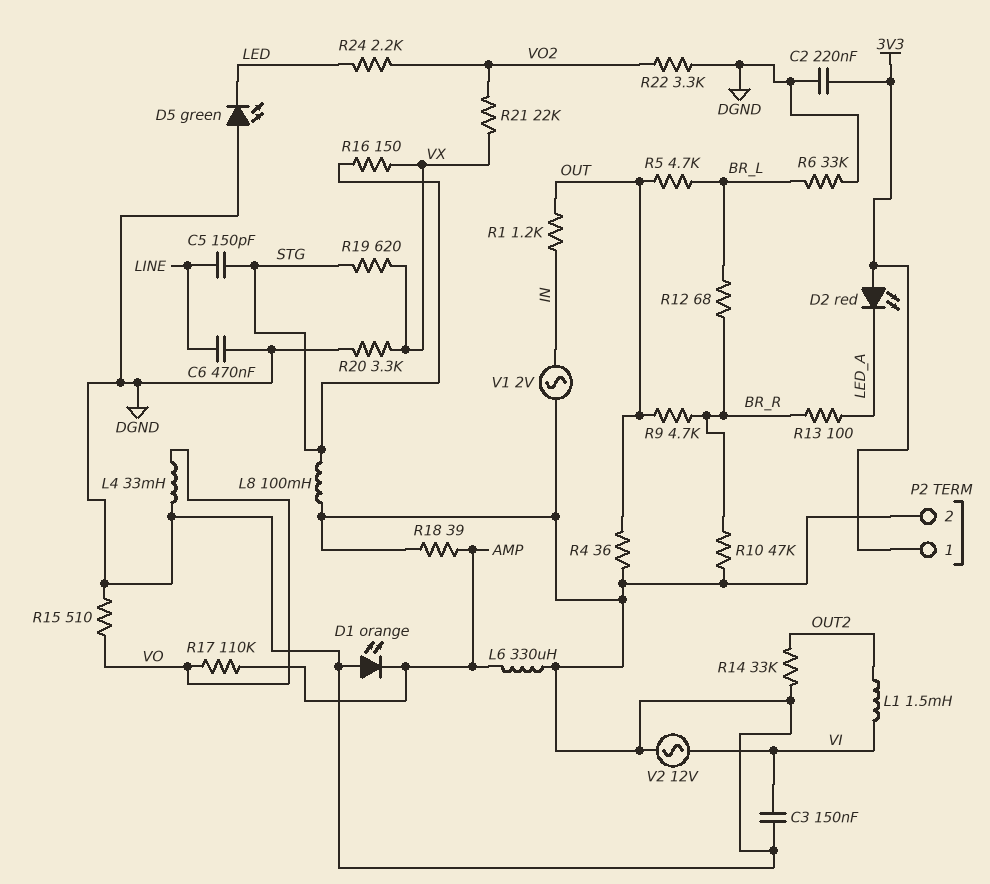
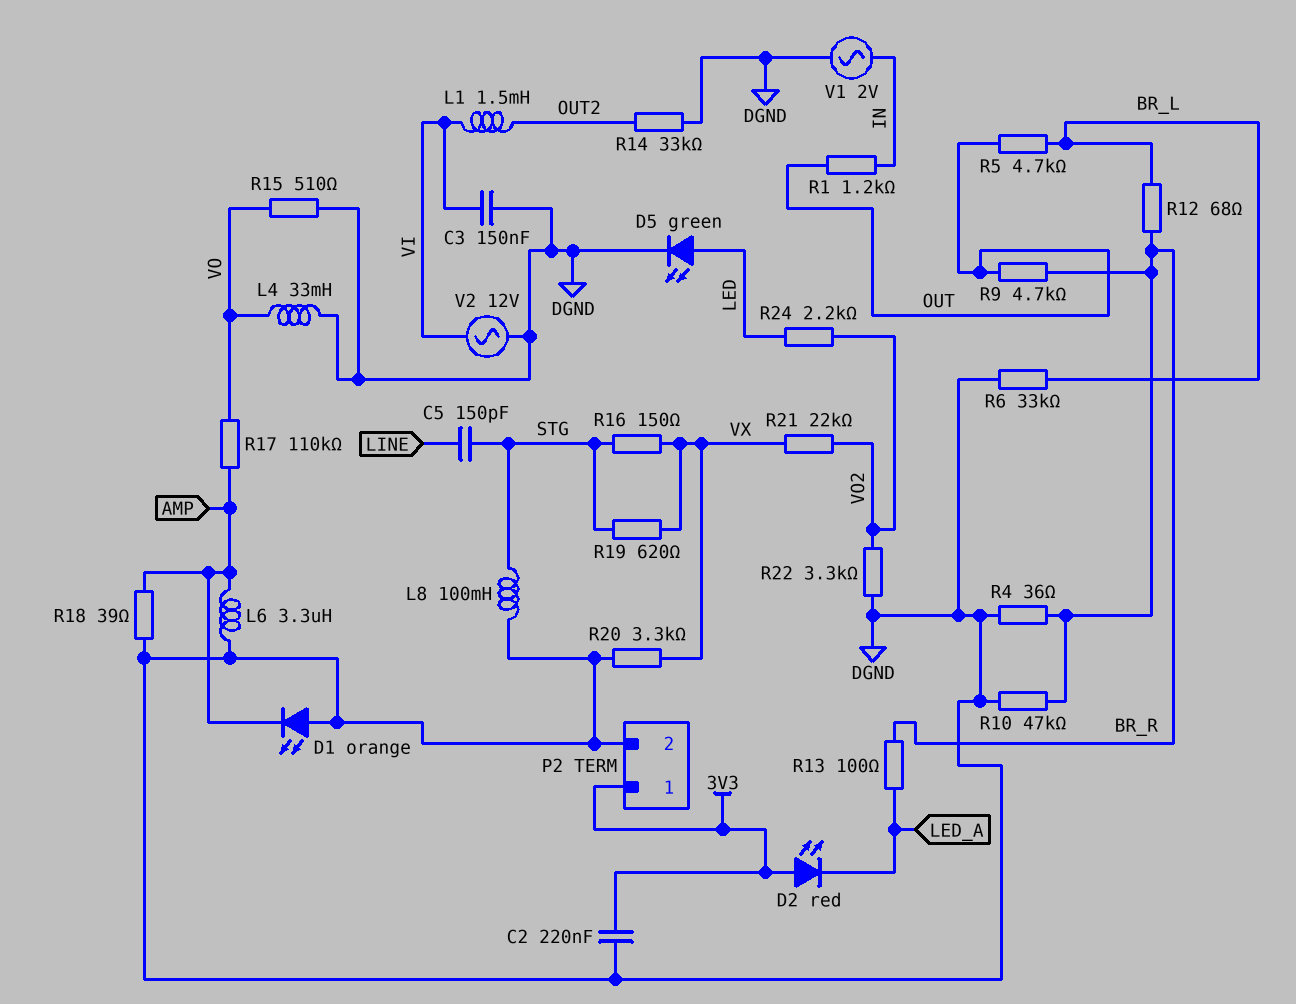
C6: 470nF (DGND, LINE) -> none
D5: LED green (A DGND, K LED) -> LED green (A LED, K DGND)
L6: 330uH (AMP, DGND) -> 3.3uH (AMP, DGND)
R4: 36 (DGND, OUT) -> 36 (BR_R, DGND)

